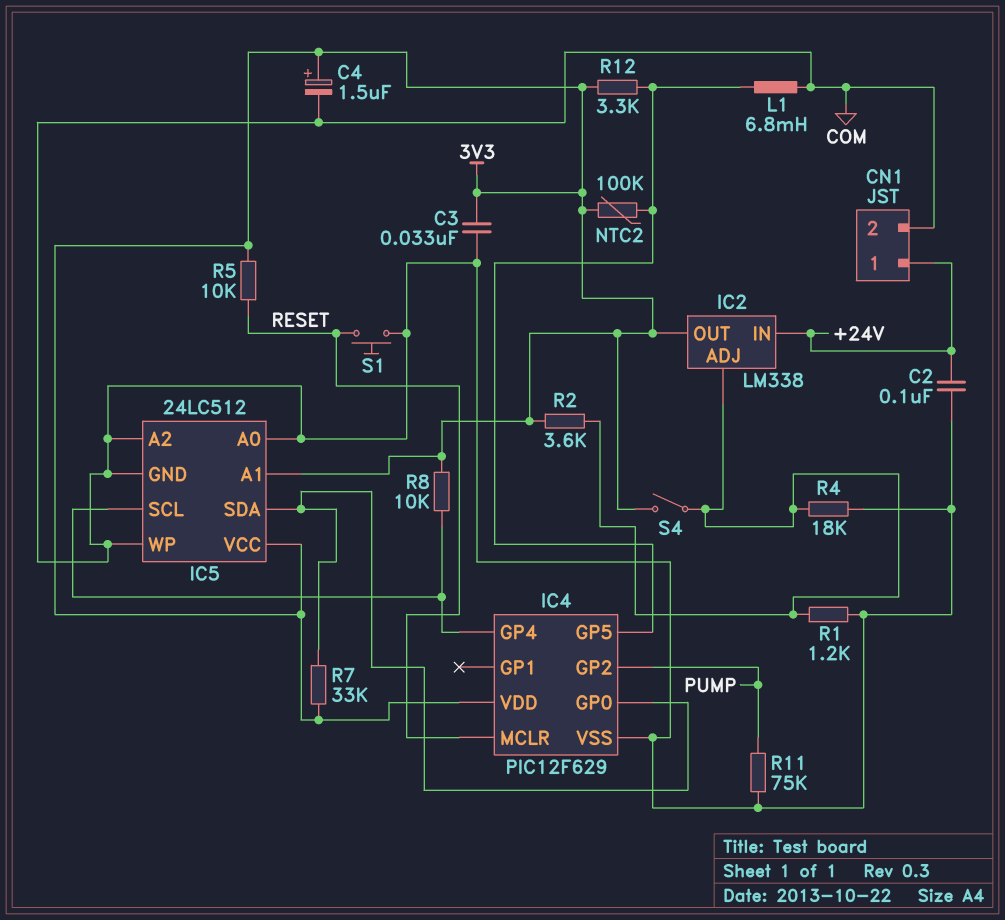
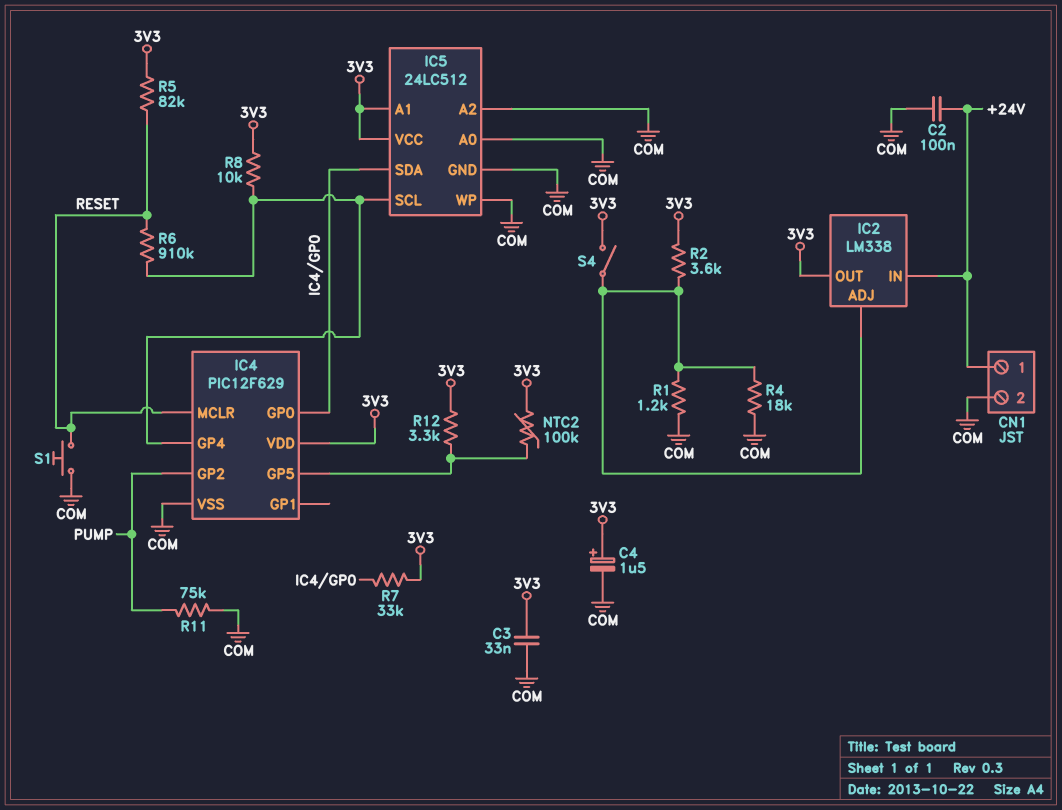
L1: 6.8mH (COM, IC4/GP5) -> none
R5: 10k (3V3, RESET) -> 82k (3V3, RESET)
R6: none -> 910k (IC4/GP4, RESET)

